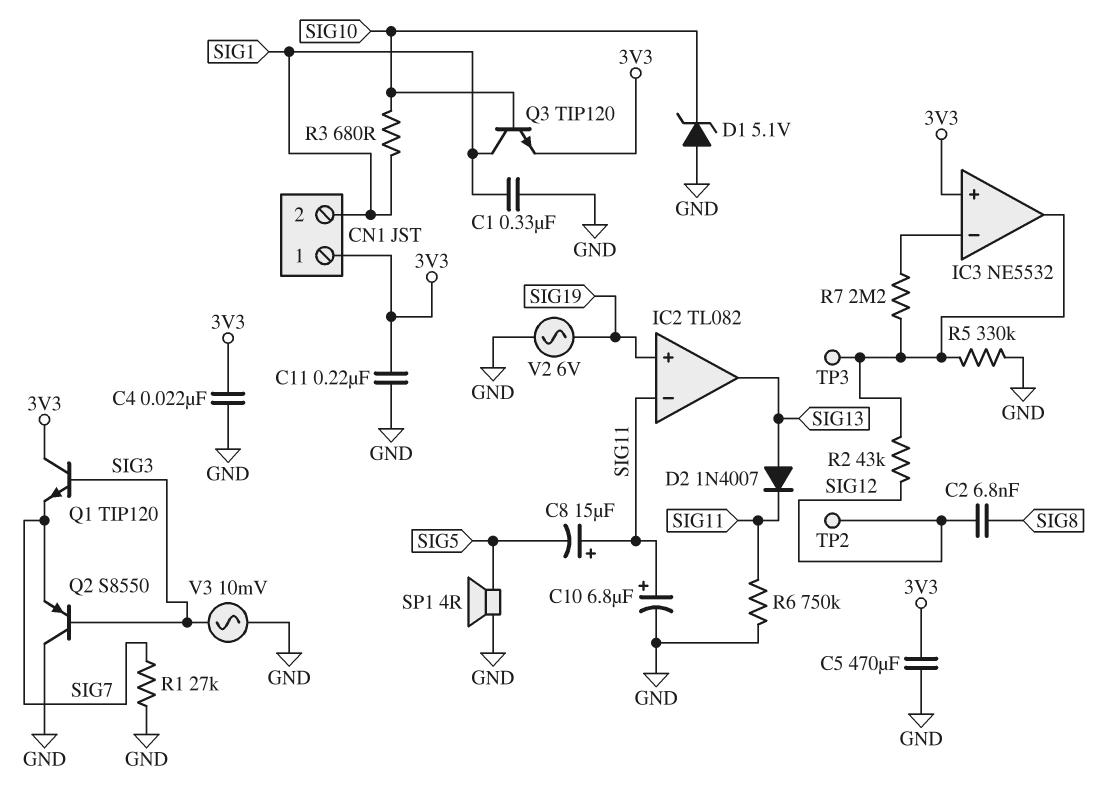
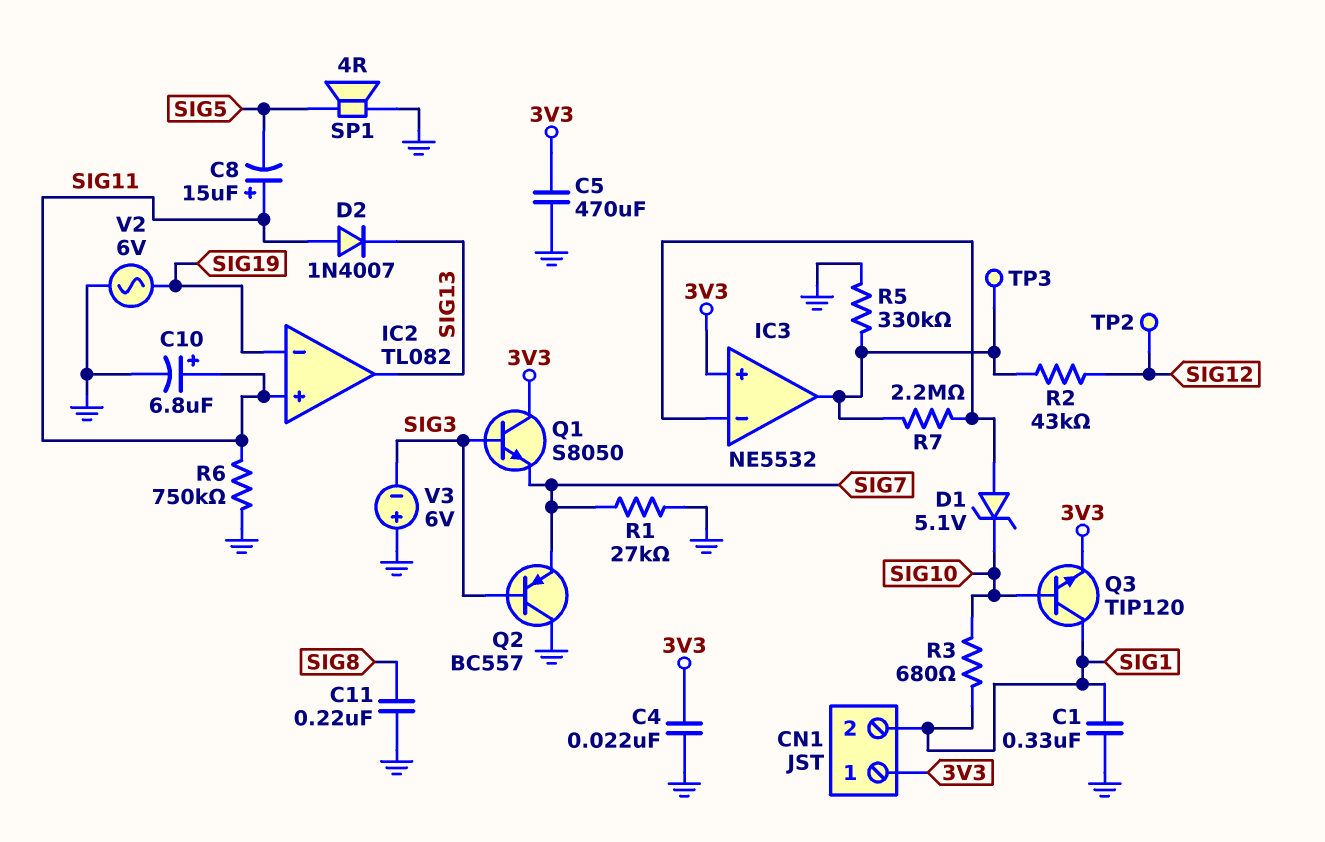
C2: 6.8nF (SIG8, SIG12) -> none
C11: 220nF (3V3, GND) -> 220nF (GND, SIG8)
D1: zener 5.1V (A GND, K SIG10) -> zener 5.1V (A IC3/in-, K SIG10)
D2: diode 1N4007 (A SIG13, K SIG11) -> diode 1N4007 (A SIG11, K SIG13)
IC2 pin in+: SIG19 -> SIG11
IC2 pin in-: SIG11 -> SIG19
Q1: NPN TIP120 (B SIG3, C 3V3, E SIG7) -> NPN S8050 (B SIG3, C 3V3, E SIG7)
Q2: PNP S8550 (B SIG3, C GND, E SIG7) -> PNP BC557 (B SIG3, C GND, E SIG7)
V3: AC 10mV (GND, SIG3) -> 6V (plus GND, minus SIG3)

